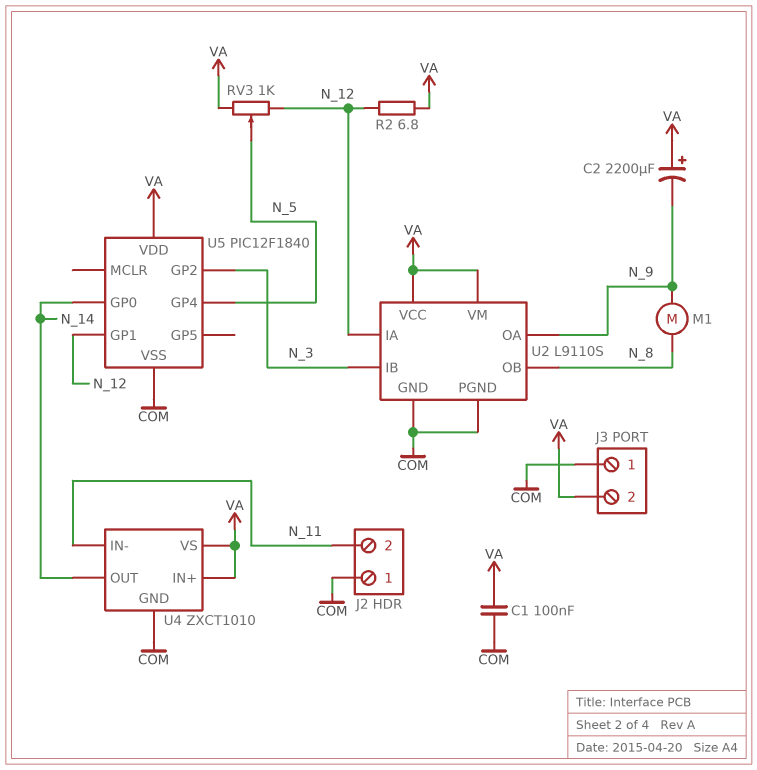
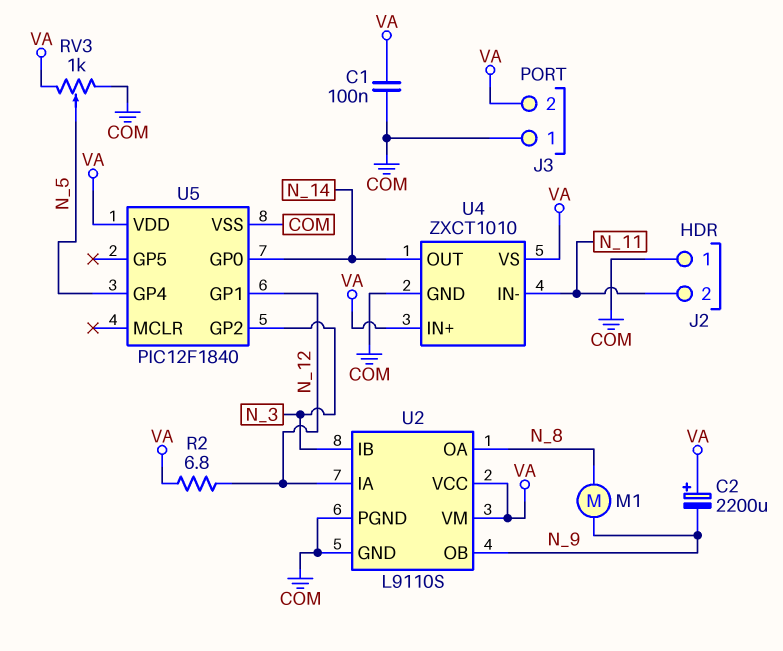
RV3: 1k (N_12, VA, wiper N_5) -> 1k (COM, VA, wiper N_5)
U2 pin OA: N_9 -> N_8
U2 pin OB: N_8 -> N_9

